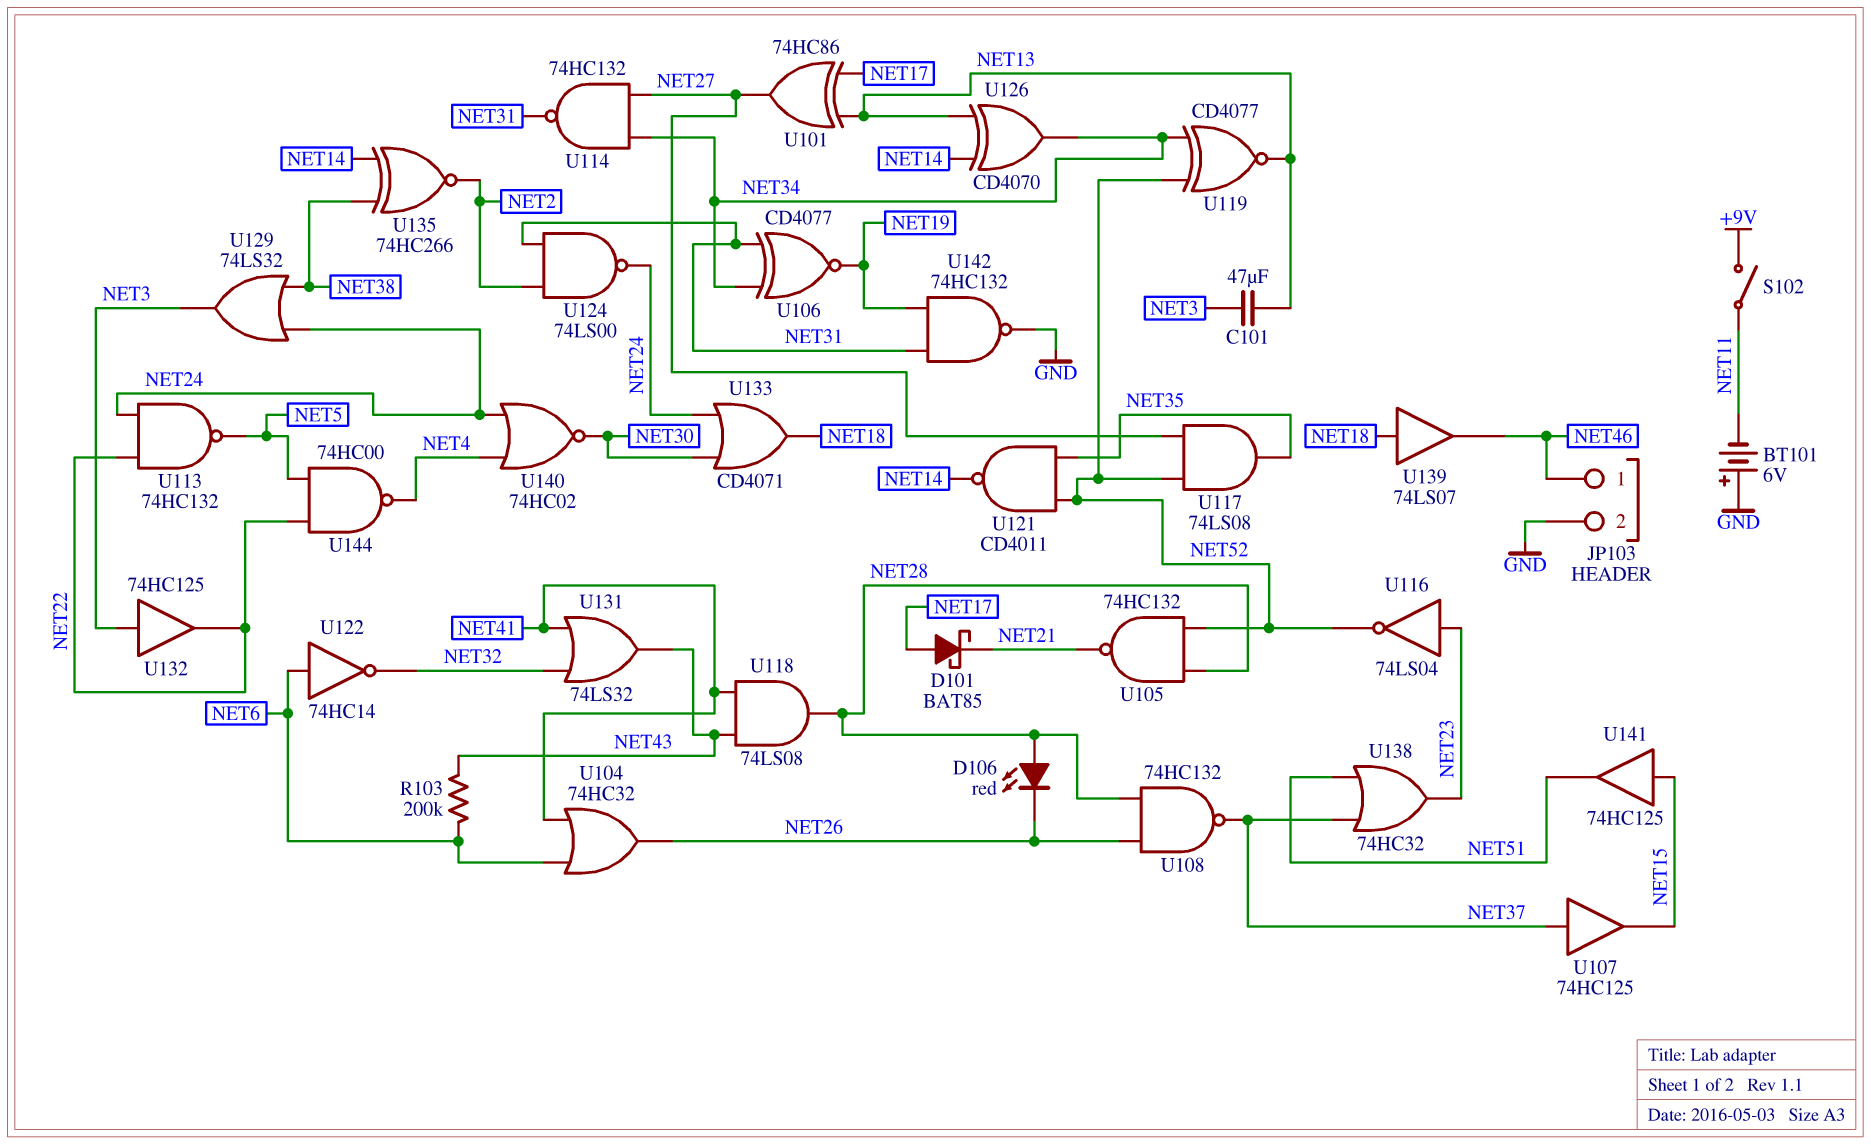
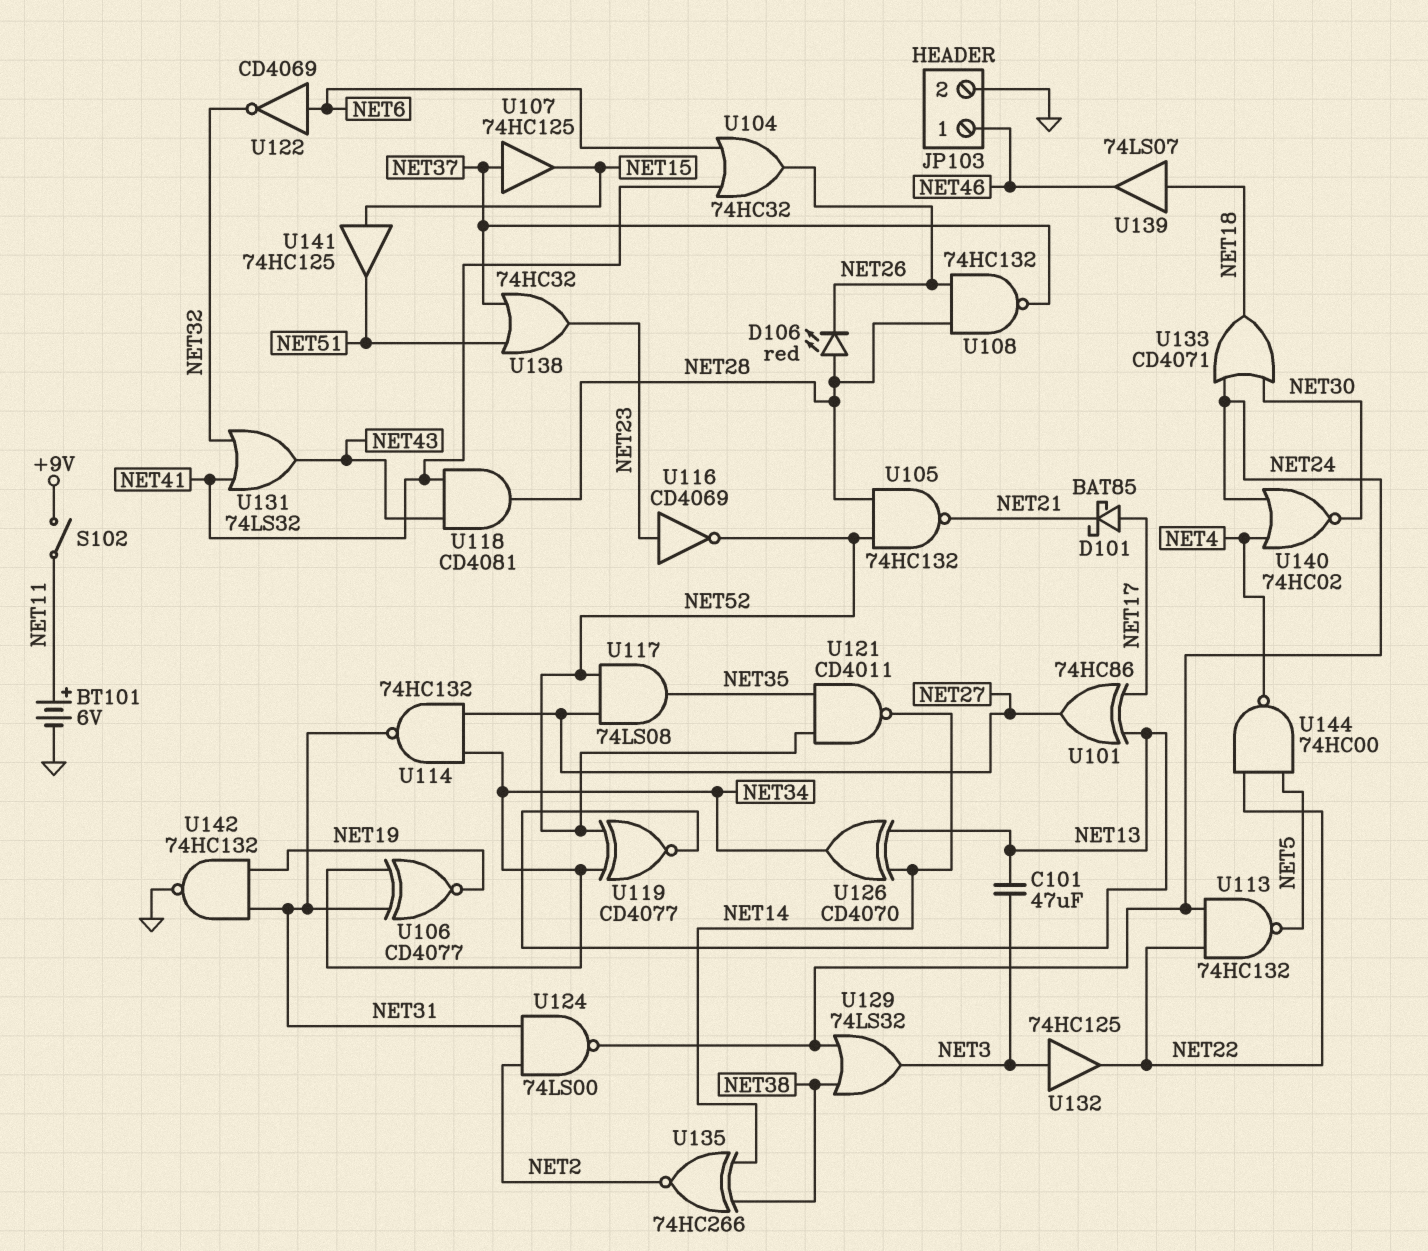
BT101: 6V (plus GND, minus NET11) -> 6V (plus NET11, minus GND)
R103: 200k (NET6, NET43) -> none
U116: NOT 74LS04 (in NET23, out NET52) -> NOT CD4069 (in NET23, out NET52)
U118: AND 74LS08 (in NET41, in NET43, out NET28) -> AND CD4081 (in NET41, in NET43, out NET28)
U122: NOT 74HC14 (in NET6, out NET32) -> NOT CD4069 (in NET6, out NET32)

